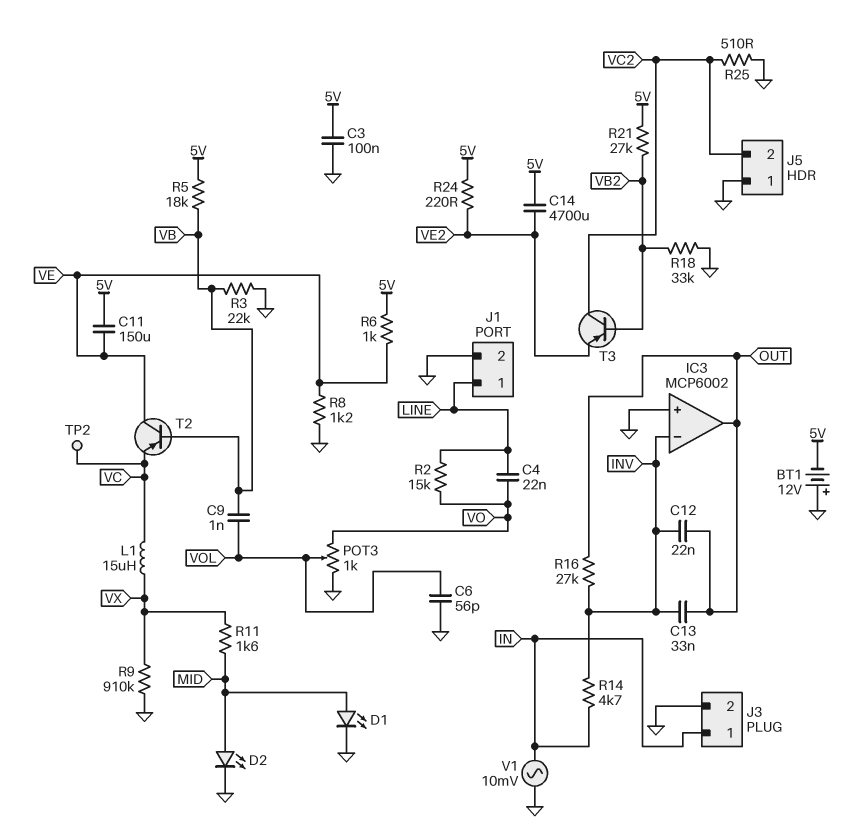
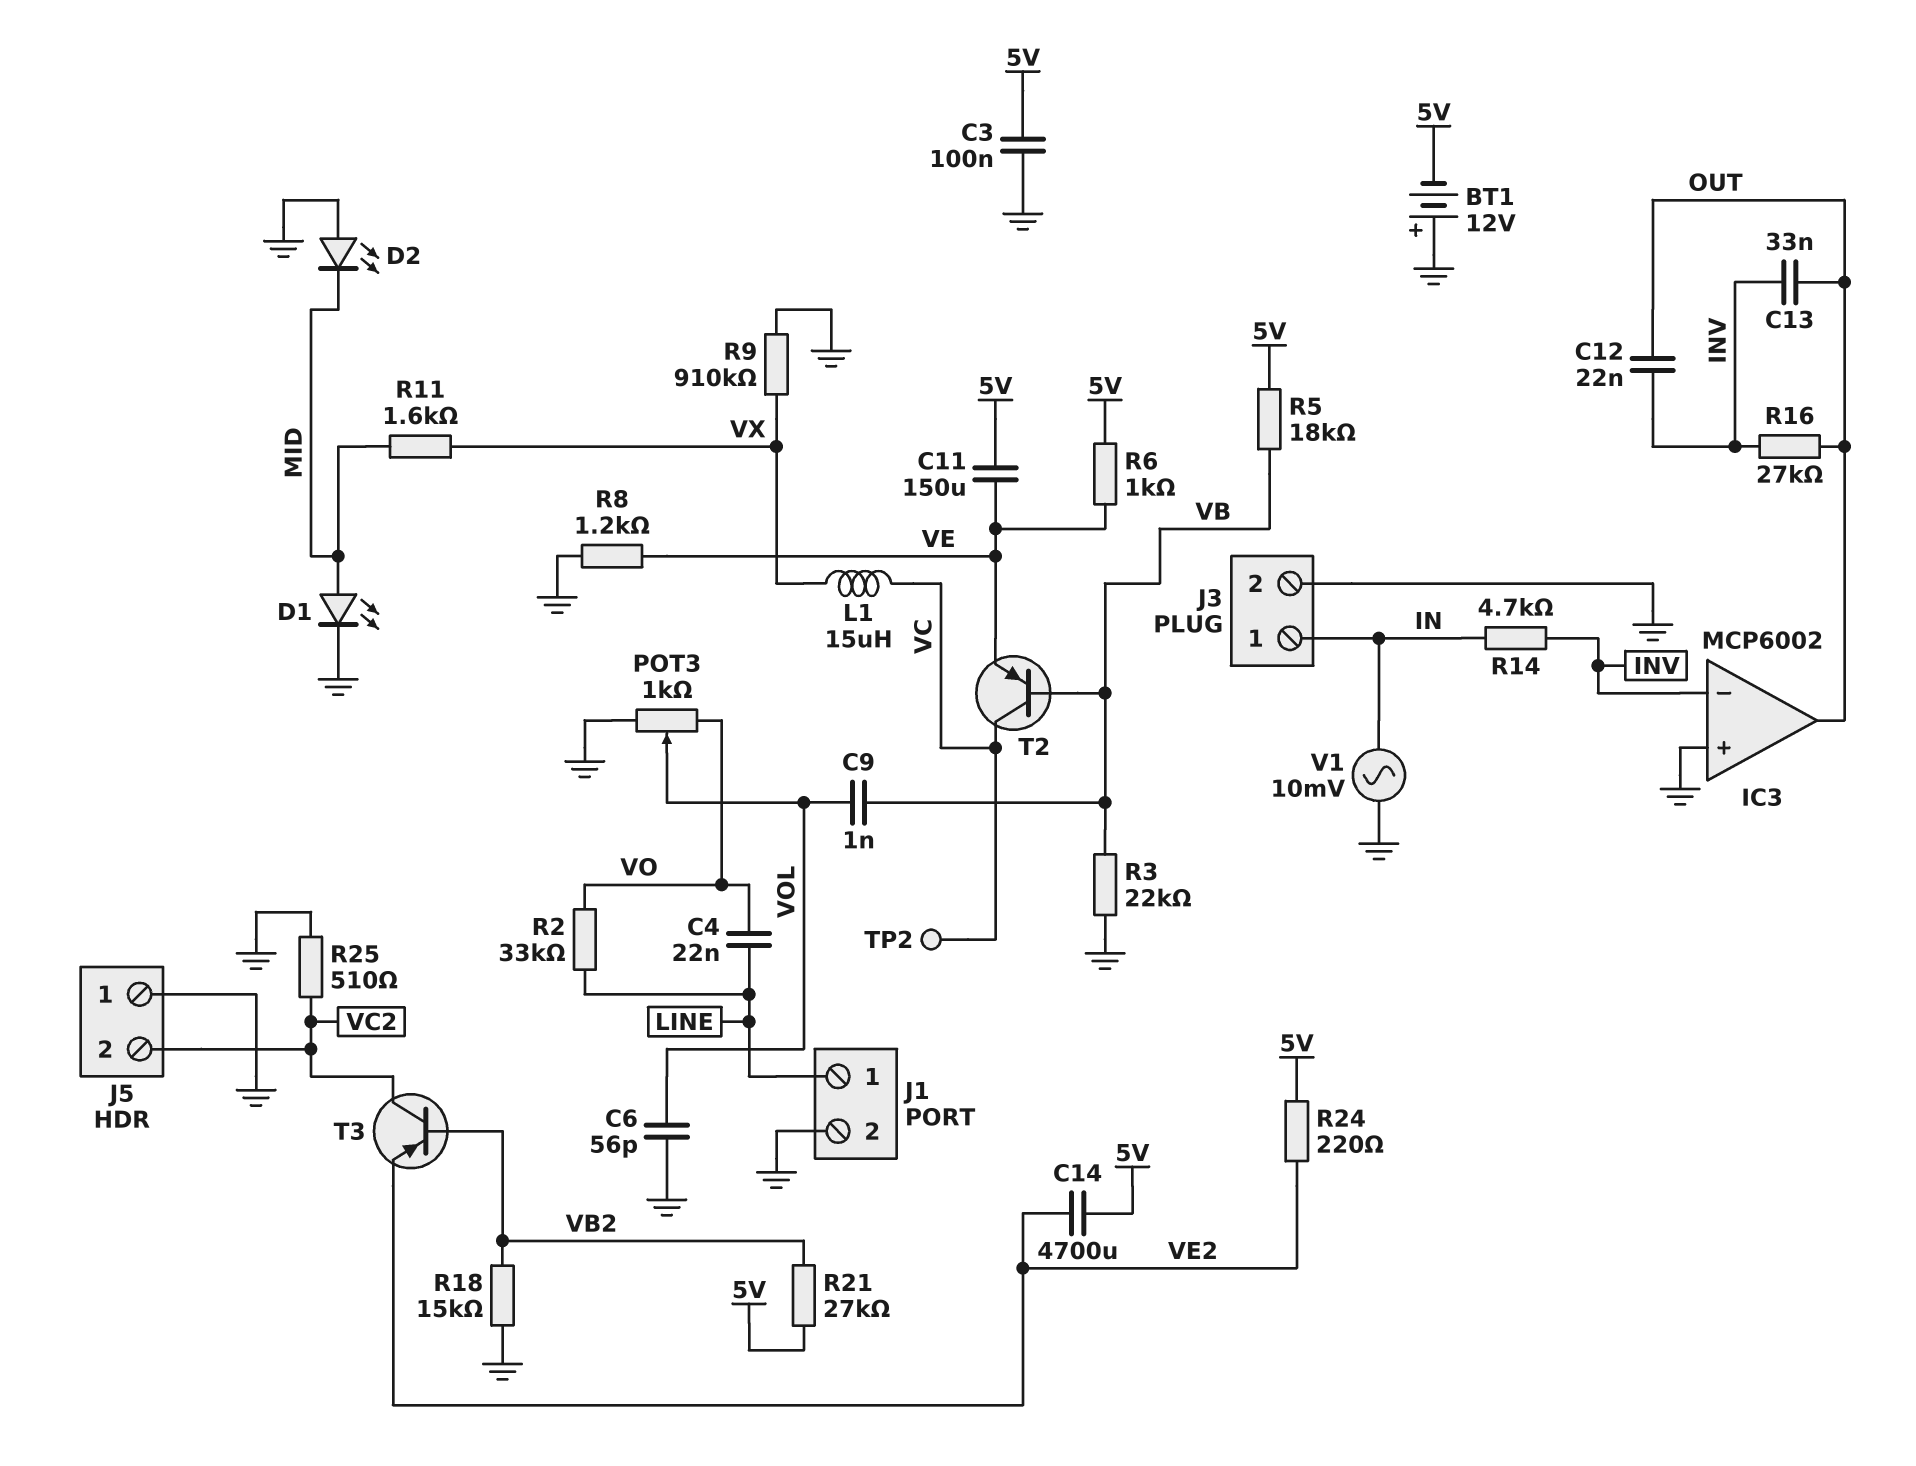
D2: LED (A MID, K GND) -> LED (A GND, K MID)
R2: 15k (LINE, VO) -> 33k (LINE, VO)
R18: 33k (GND, VB2) -> 15k (GND, VB2)
T2: PNP (B VB, C VE, E VC) -> PNP (B VB, C VC, E VE)

